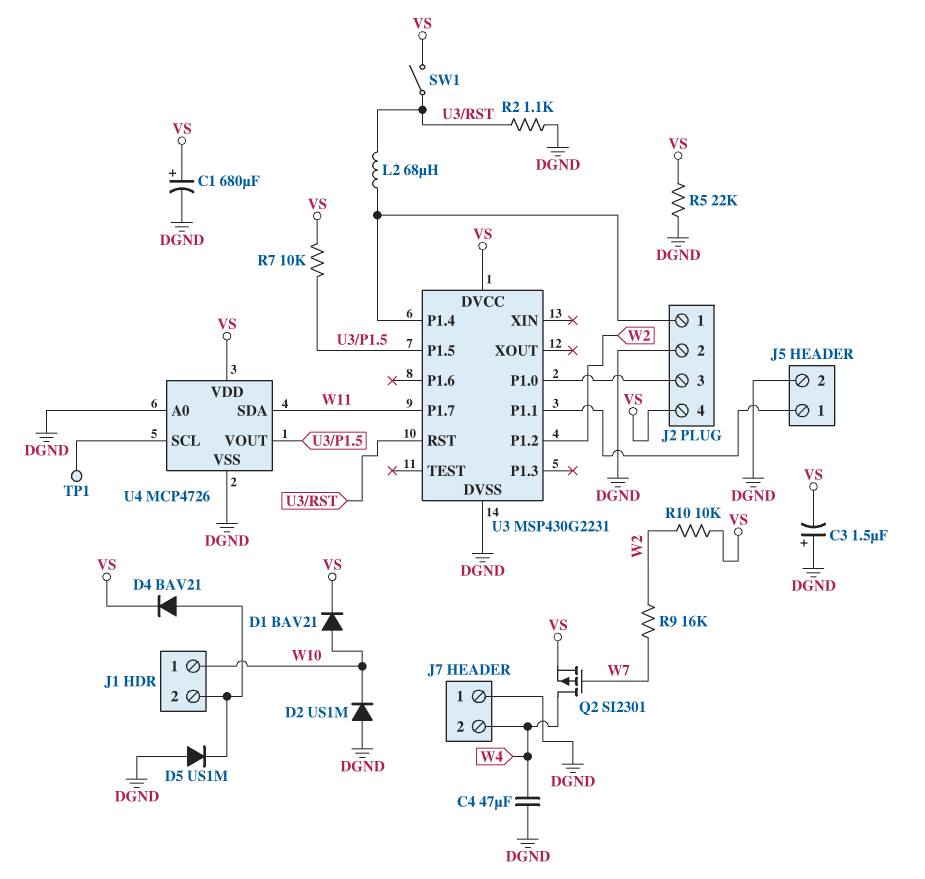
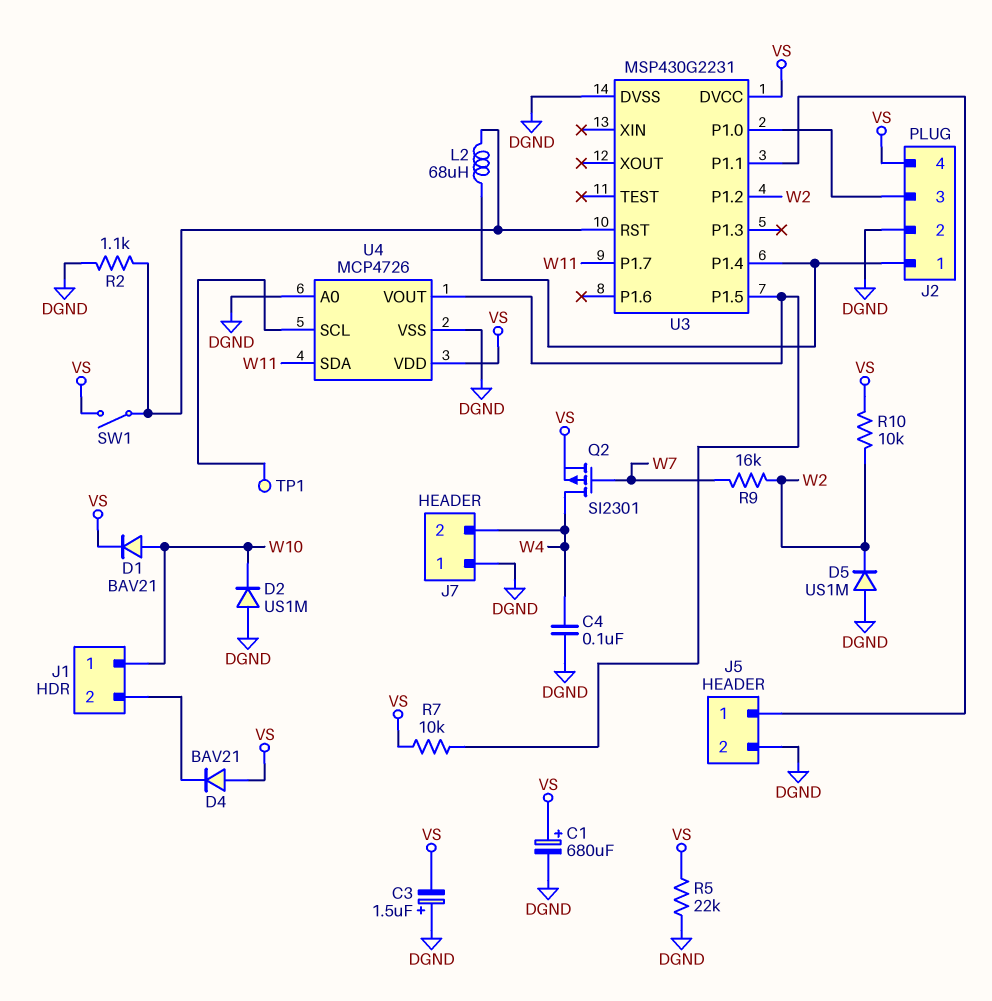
C4: 47uF (DGND, W4) -> 100nF (DGND, W4)
D4: diode BAV21 (A J1/2, K VS) -> diode BAV21 (A VS, K J1/2)
D5: diode US1M (A DGND, K J1/2) -> diode US1M (A DGND, K W2)

